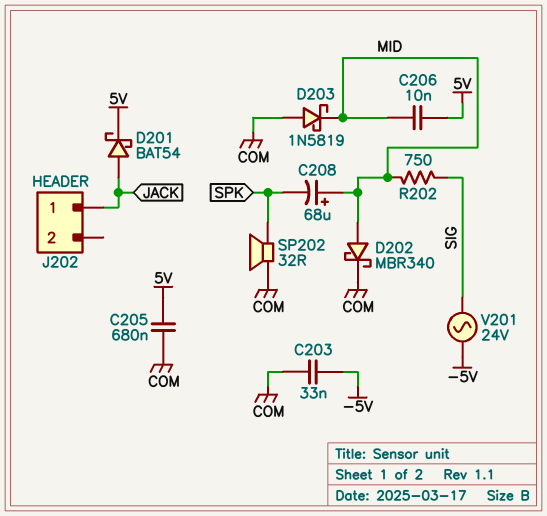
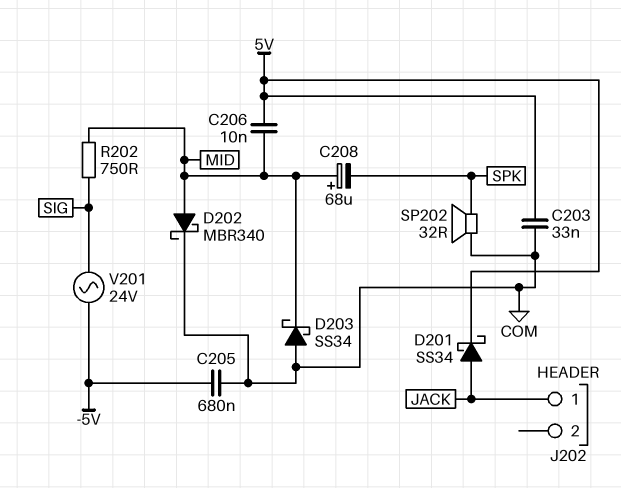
C203: 33nF (-5V, COM) -> 33nF (5V, COM)
C205: 680nF (5V, COM) -> 680nF (-5V, COM)
D201: schottky BAT54 (A JACK, K 5V) -> schottky SS34 (A JACK, K 5V)
D203: schottky 1N5819 (A COM, K MID) -> schottky SS34 (A COM, K MID)

